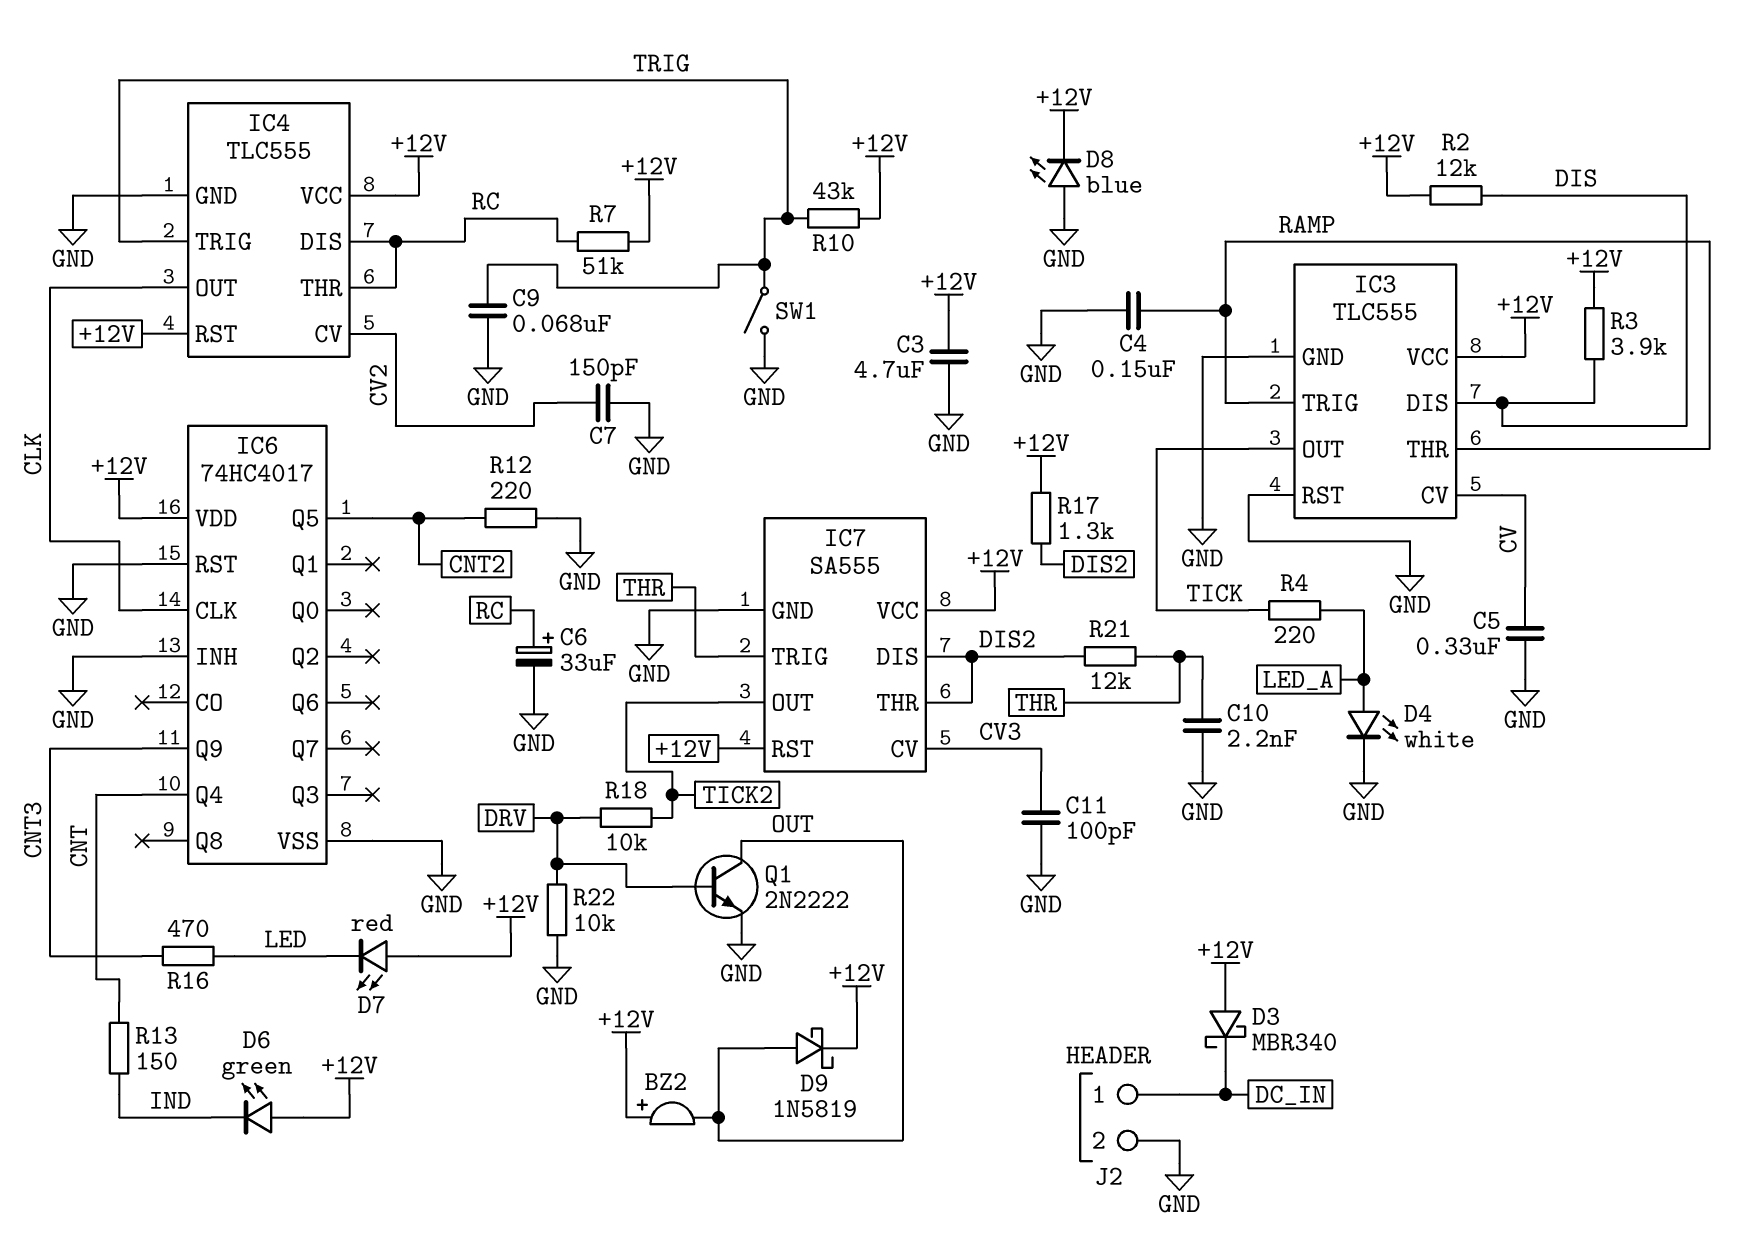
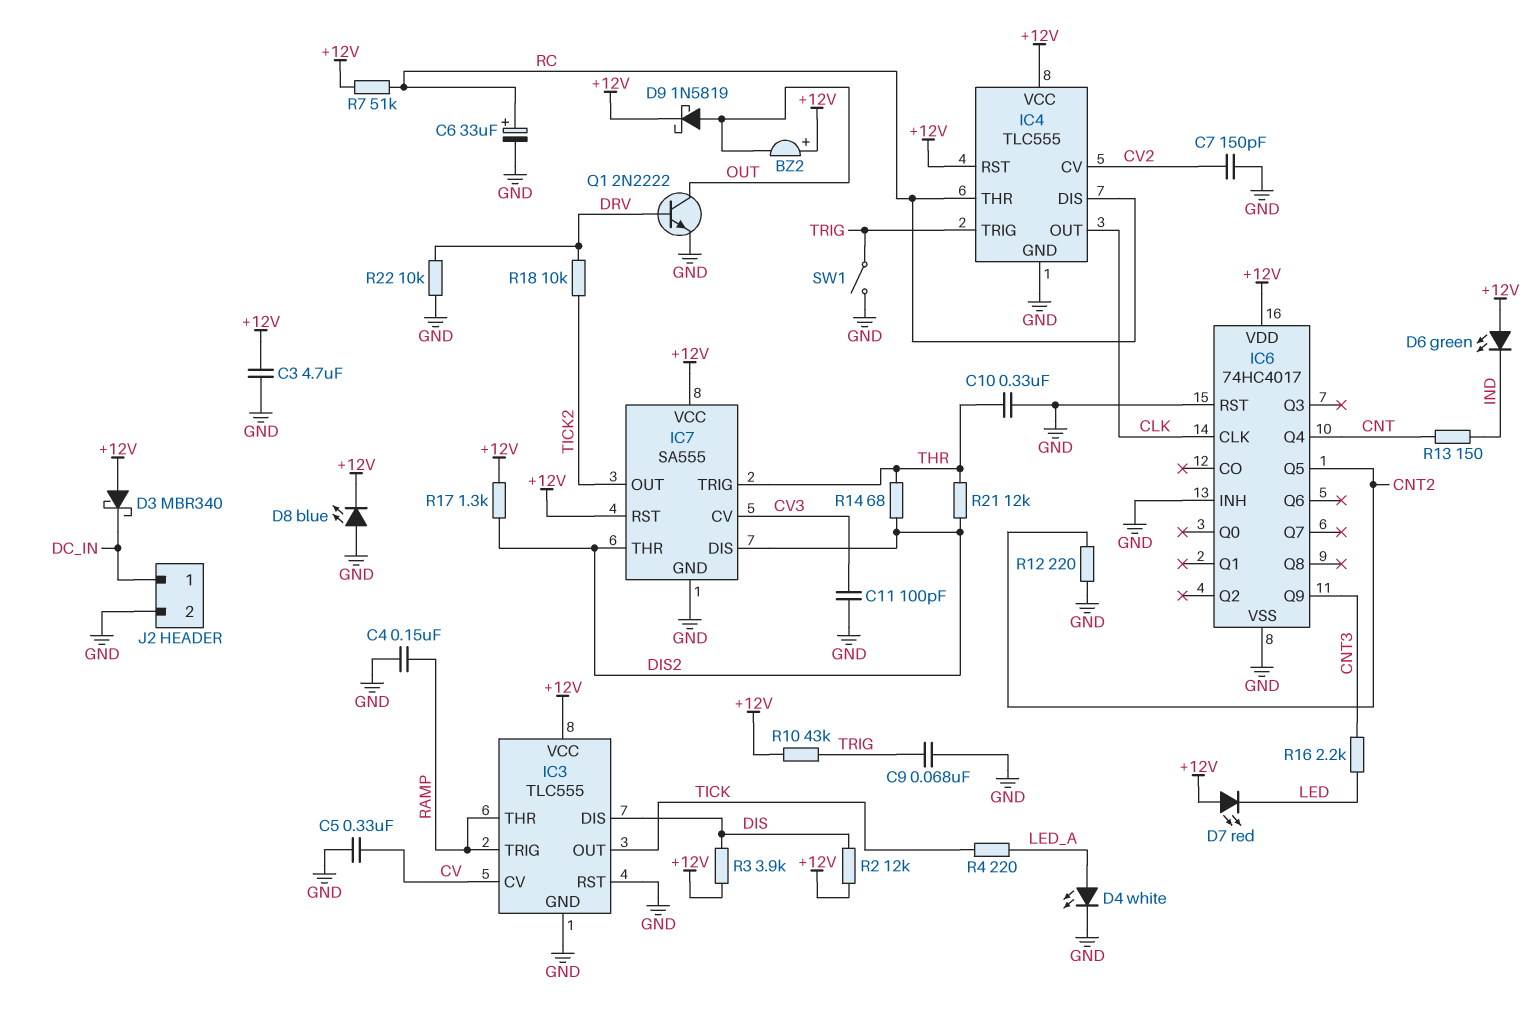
C10: 2.2nF (GND, THR) -> 330nF (GND, THR)
R14: none -> 68 (DIS2, THR)
R16: 470 (CNT3, LED) -> 2.2k (CNT3, LED)

